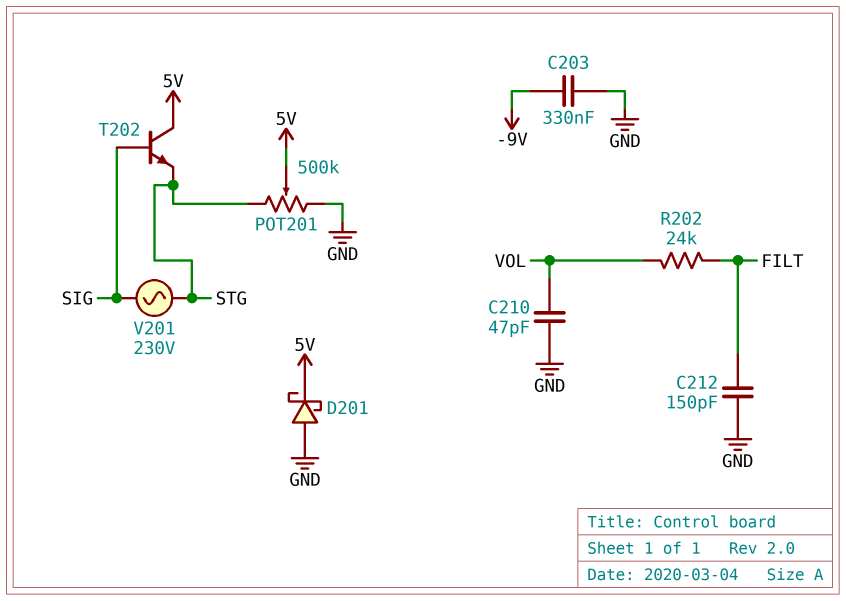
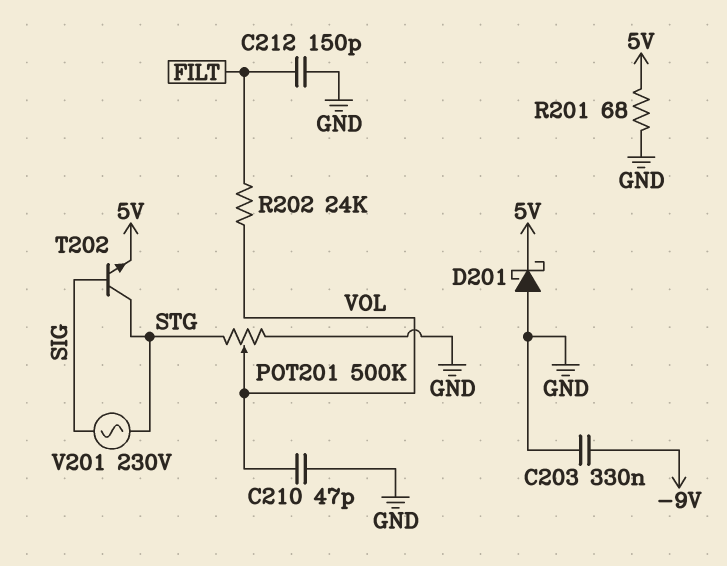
POT201: 500k (GND, STG, wiper 5V) -> 500k (GND, STG, wiper VOL)
R201: none -> 68 (5V, GND)
T202: NPN (B SIG, C 5V, E STG) -> NPN (B SIG, C STG, E 5V)

